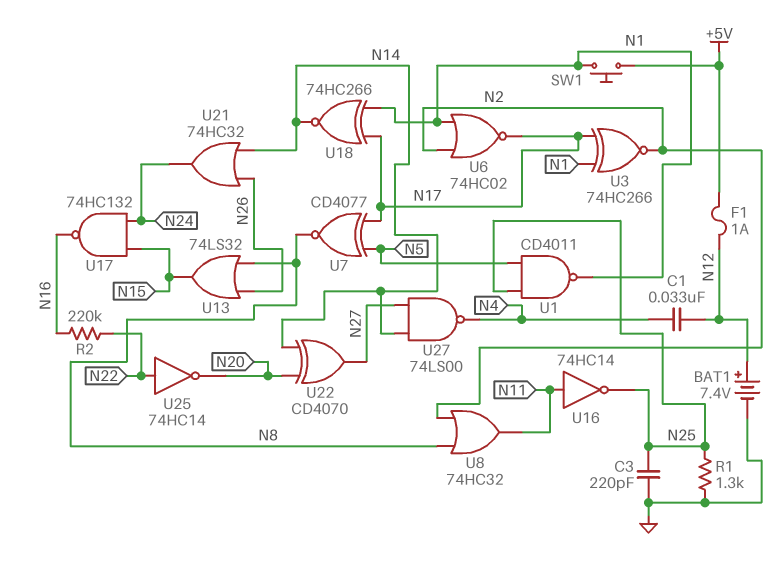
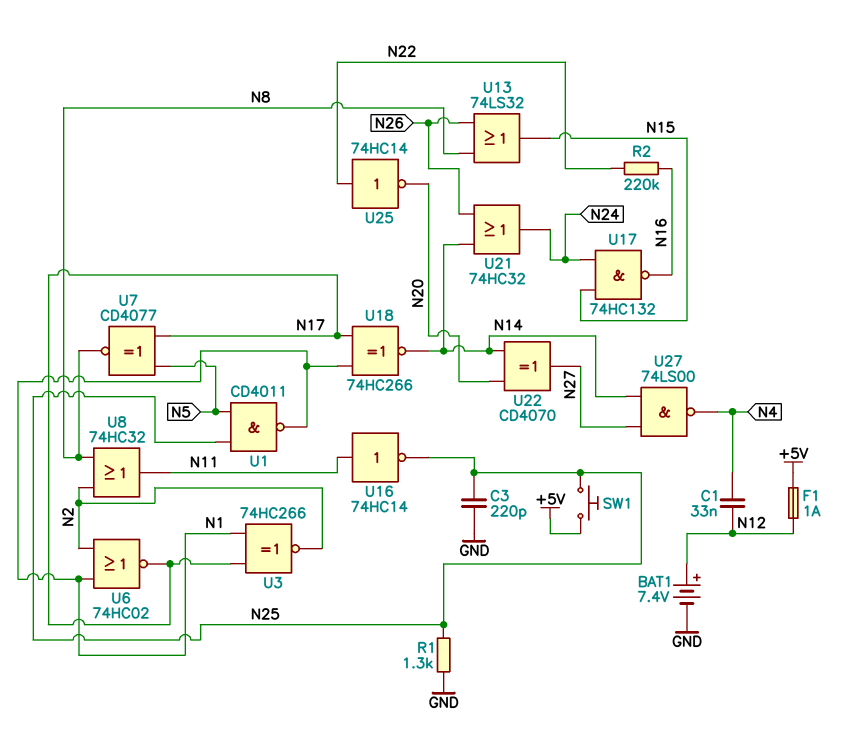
SW1: button (+5V, N1) -> button (+5V, N25)

